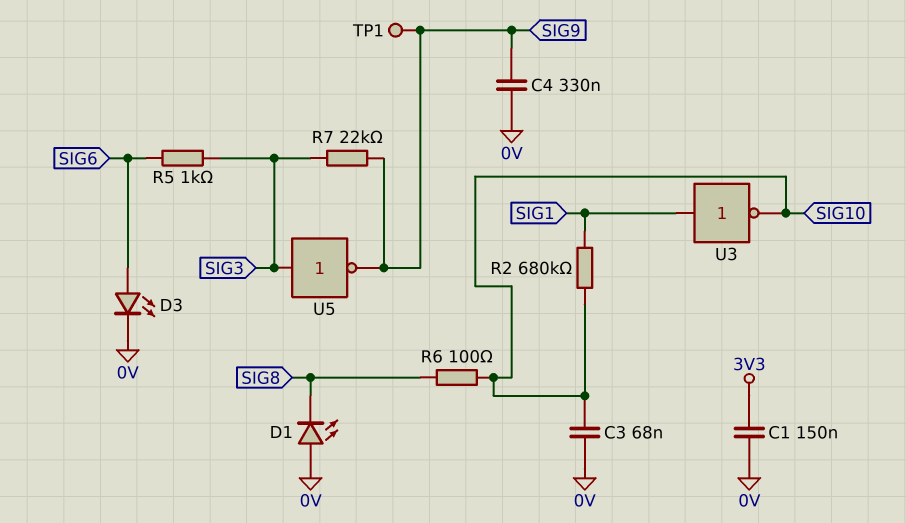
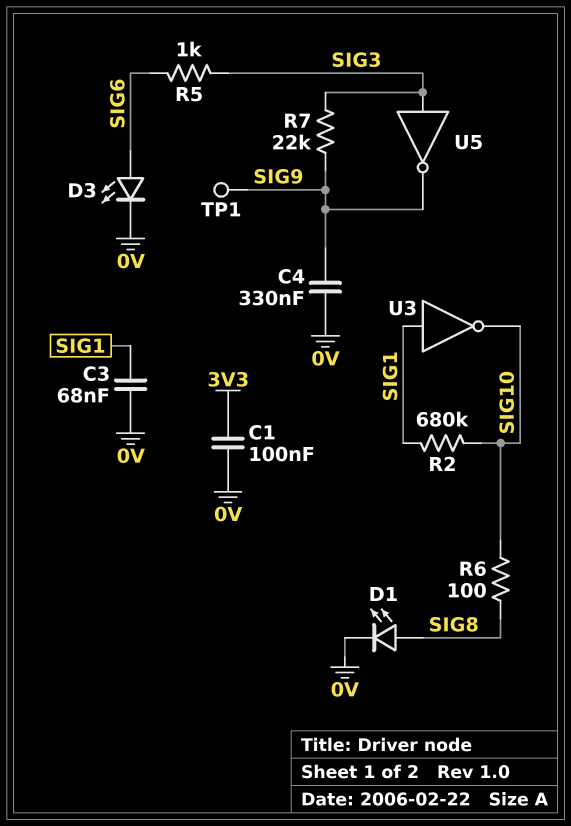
C1: 150nF (0V, 3V3) -> 100nF (0V, 3V3)
C3: 68nF (0V, SIG10) -> 68nF (0V, SIG1)
D1: LED (A 0V, K SIG8) -> LED (A SIG8, K 0V)

